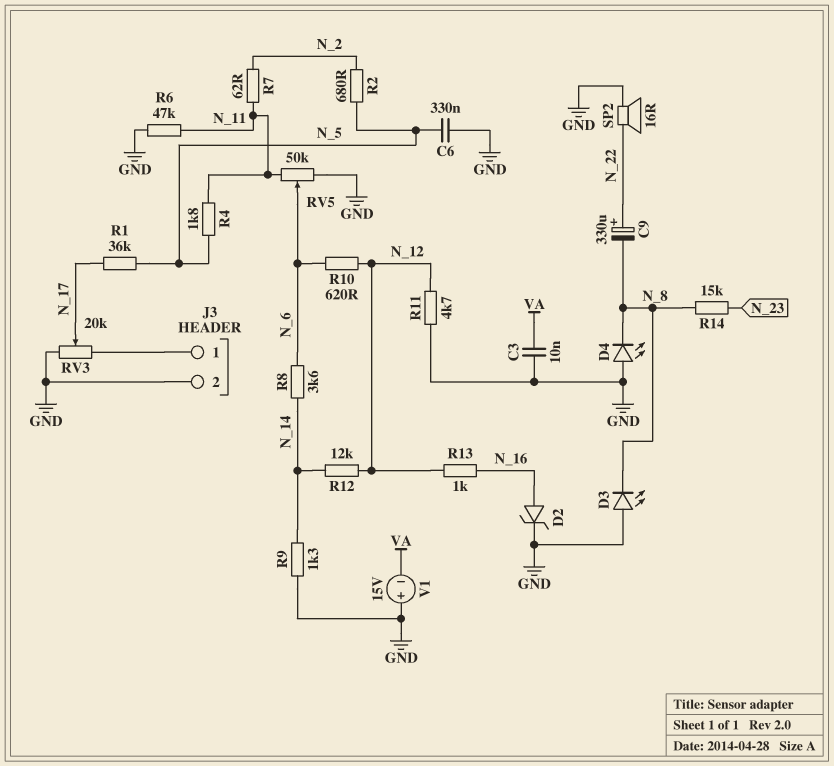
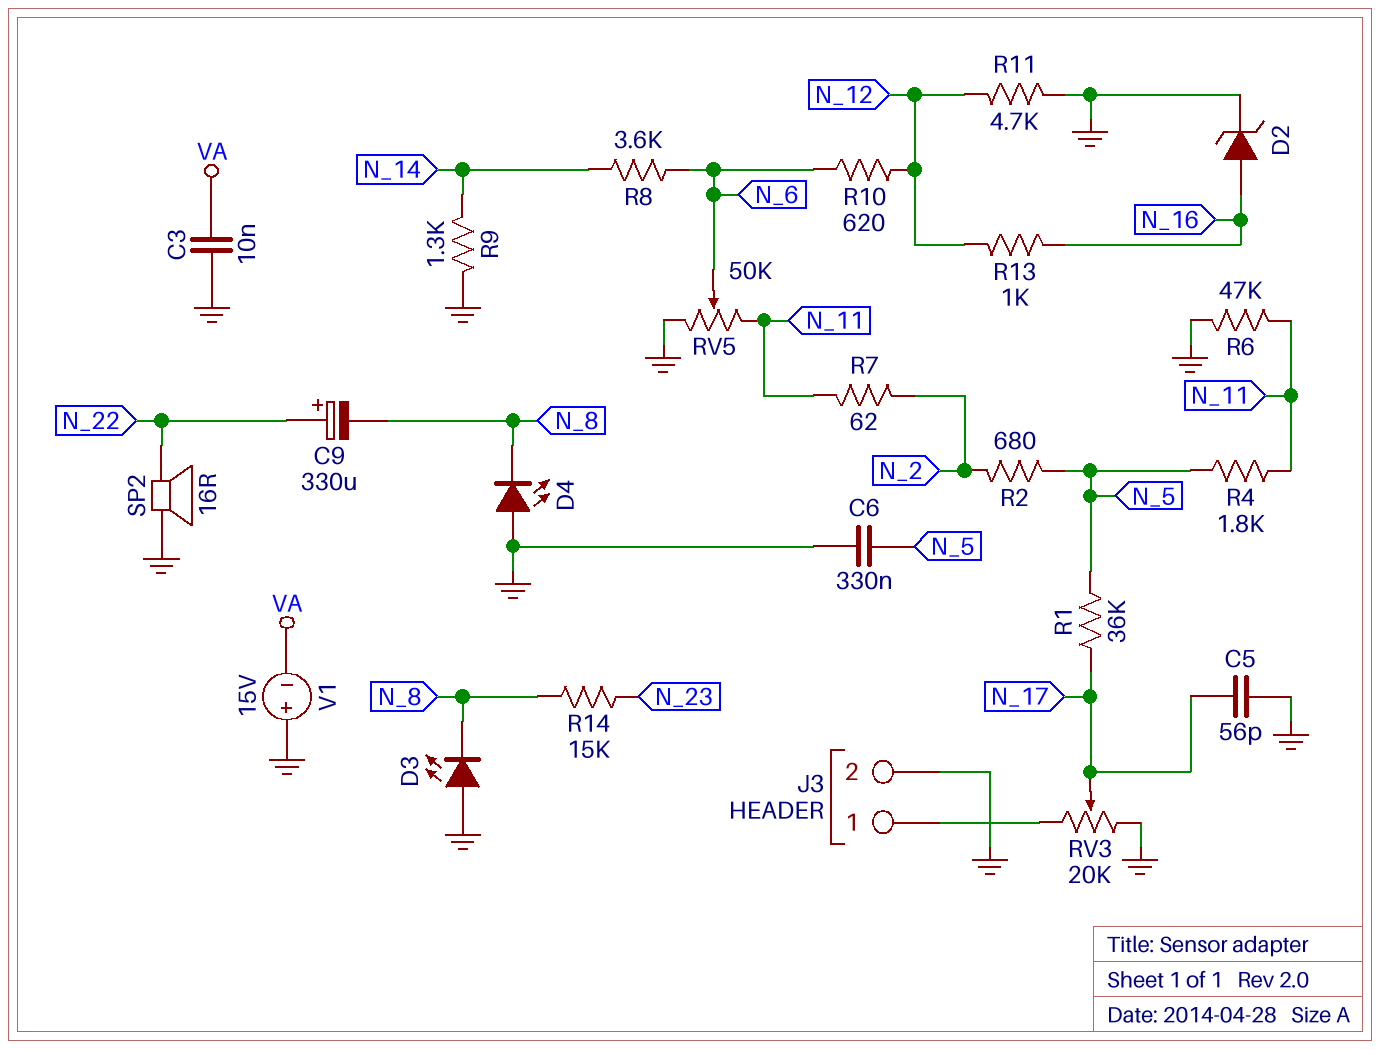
C5: none -> 56pF (GND, N_17)
R12: 12k (N_12, N_14) -> none

